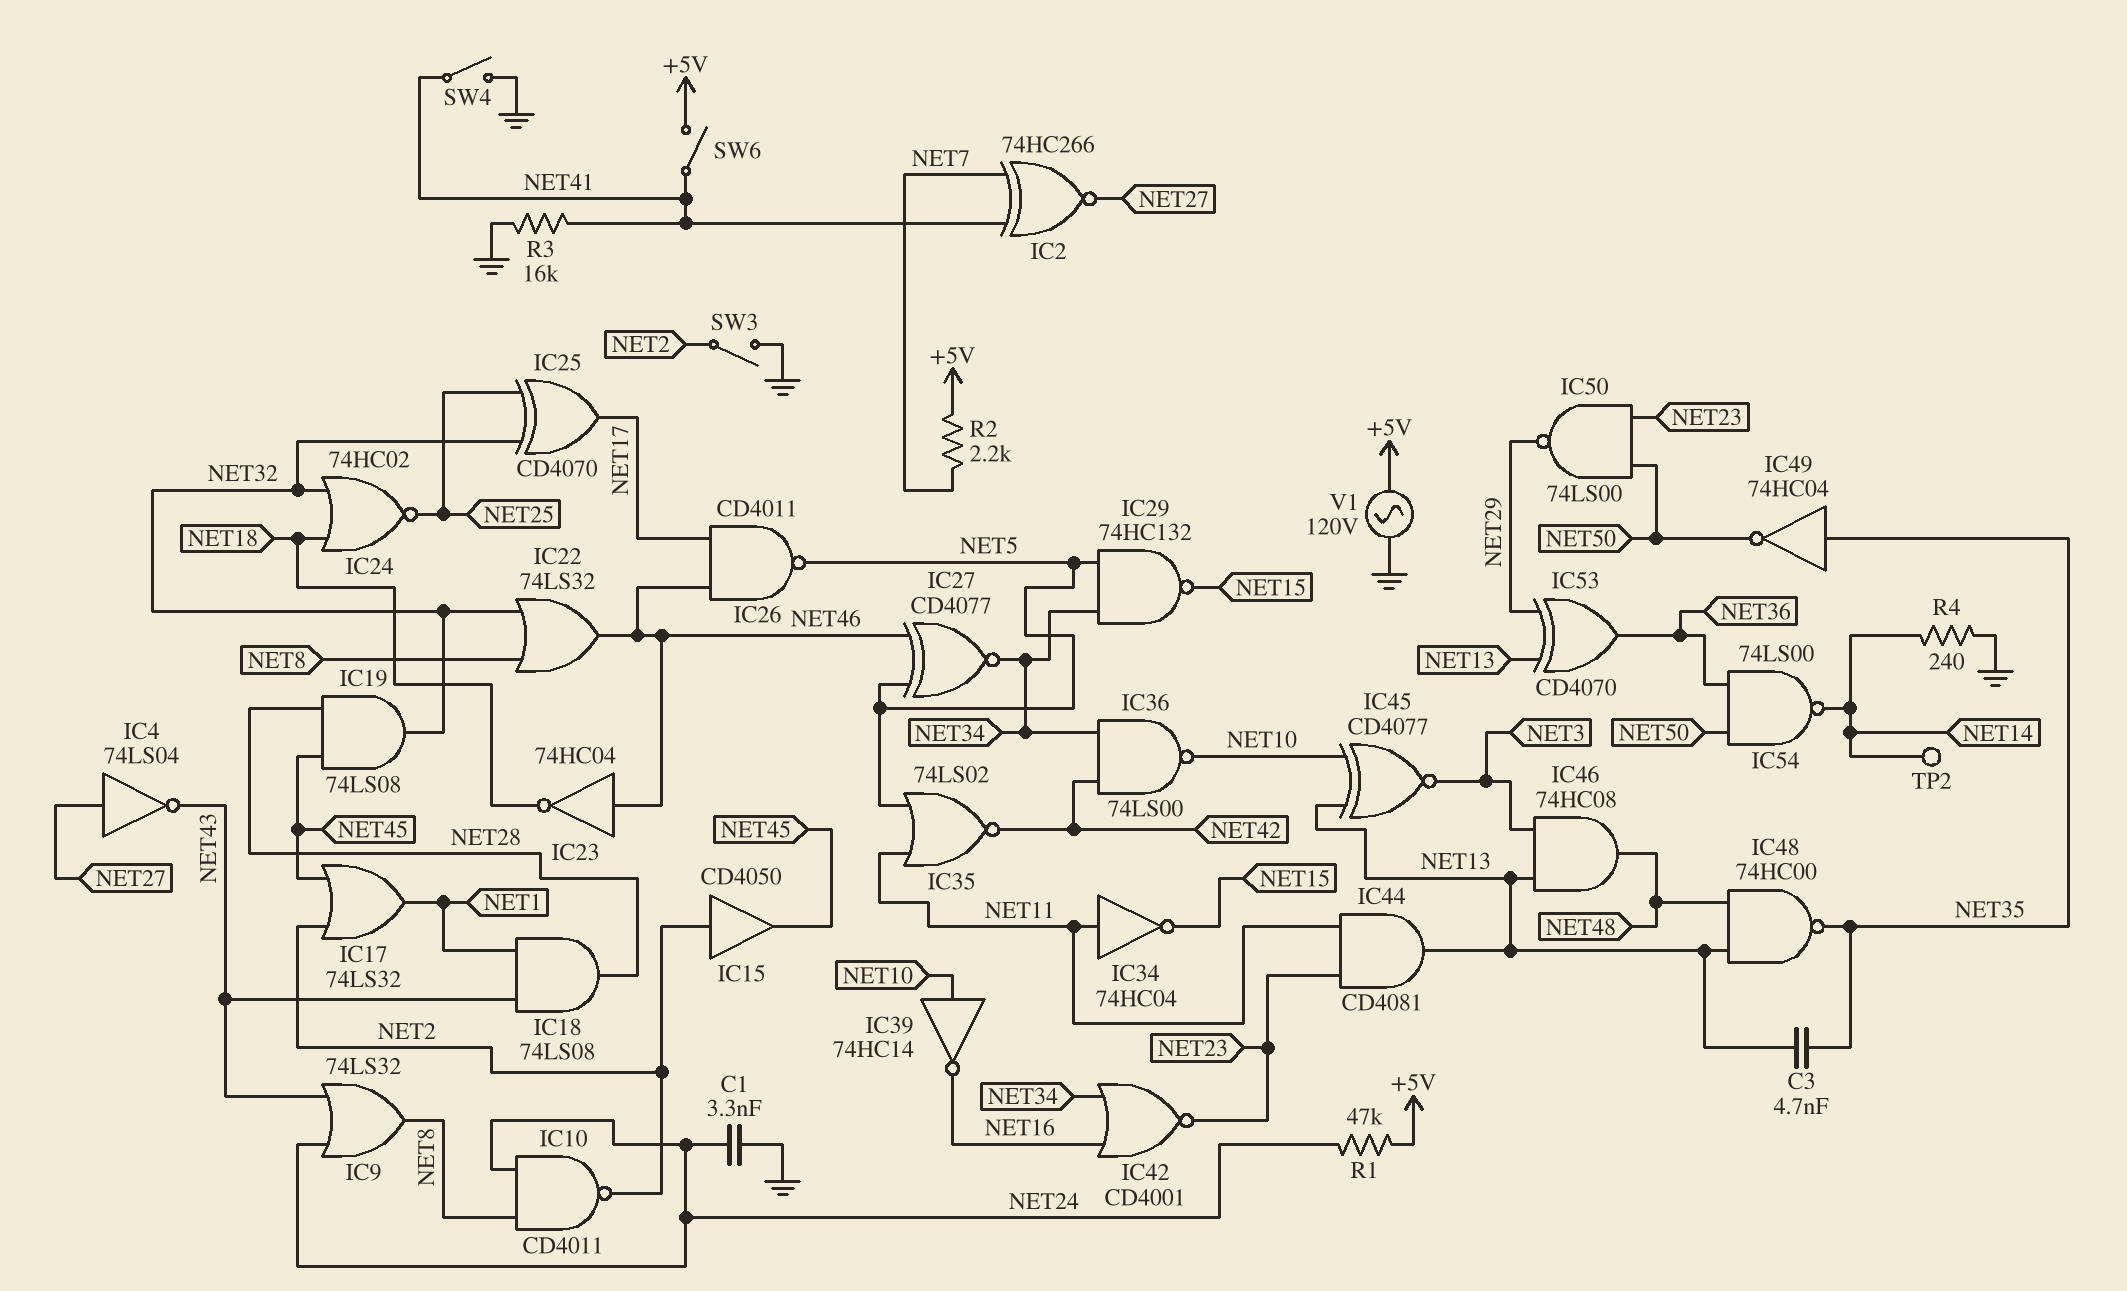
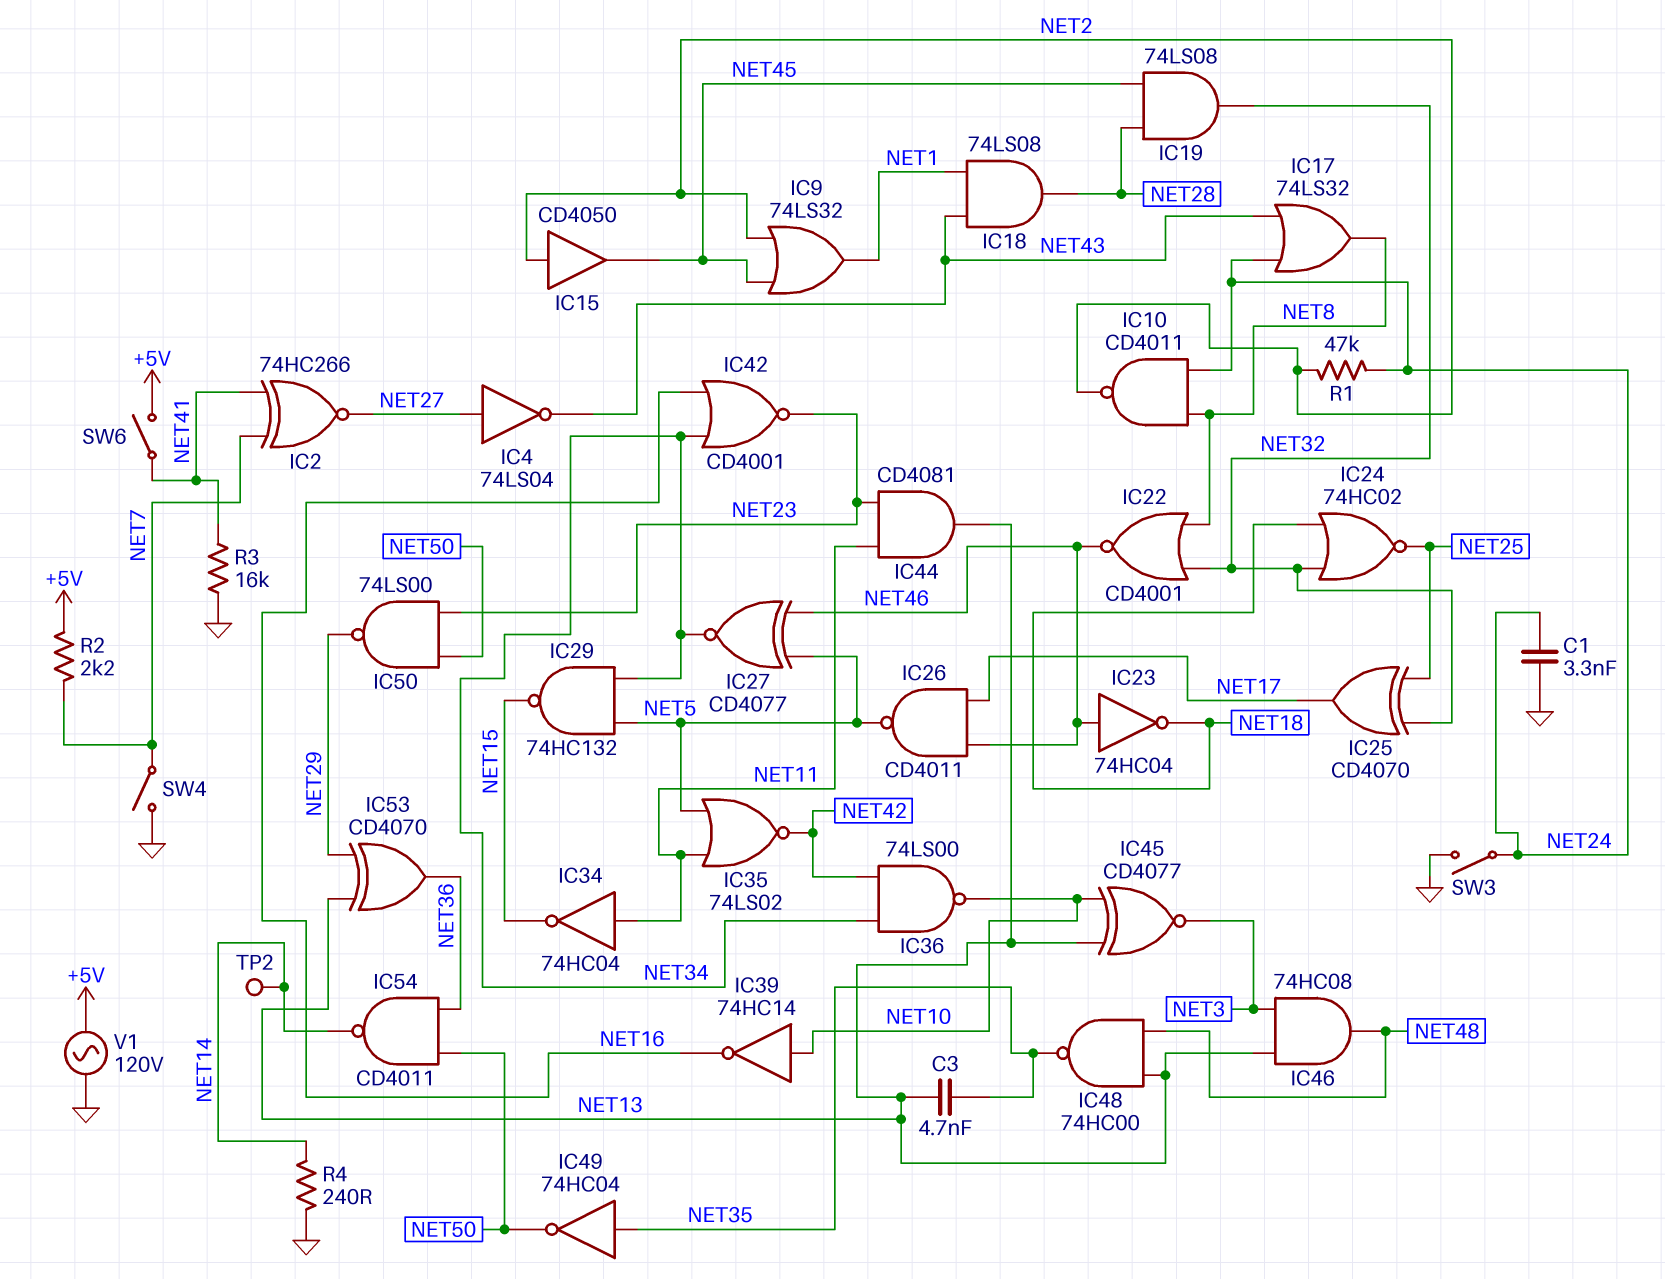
IC9: OR 74LS32 (in NET24, in NET43, out NET8) -> OR 74LS32 (in NET2, in NET45, out NET1)
IC17: OR 74LS32 (in NET2, in NET45, out NET1) -> OR 74LS32 (in NET24, in NET43, out NET8)
IC22: OR 74LS32 (in NET8, in NET32, out NET46) -> NOR CD4001 (in NET8, in NET32, out NET46)
IC54: NAND 74LS00 (in NET36, in NET50, out NET14) -> NAND CD4011 (in NET36, in NET50, out NET14)
R1: 47k (+5V, NET24) -> 47k (NET2, NET24)
SW3: switch (GND, NET2) -> switch (GND, NET24)
SW4: switch (GND, NET41) -> switch (GND, NET7)

